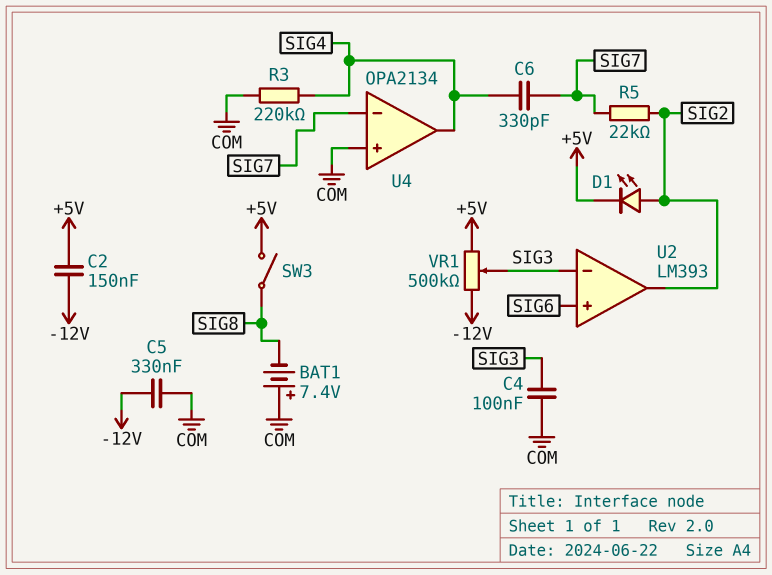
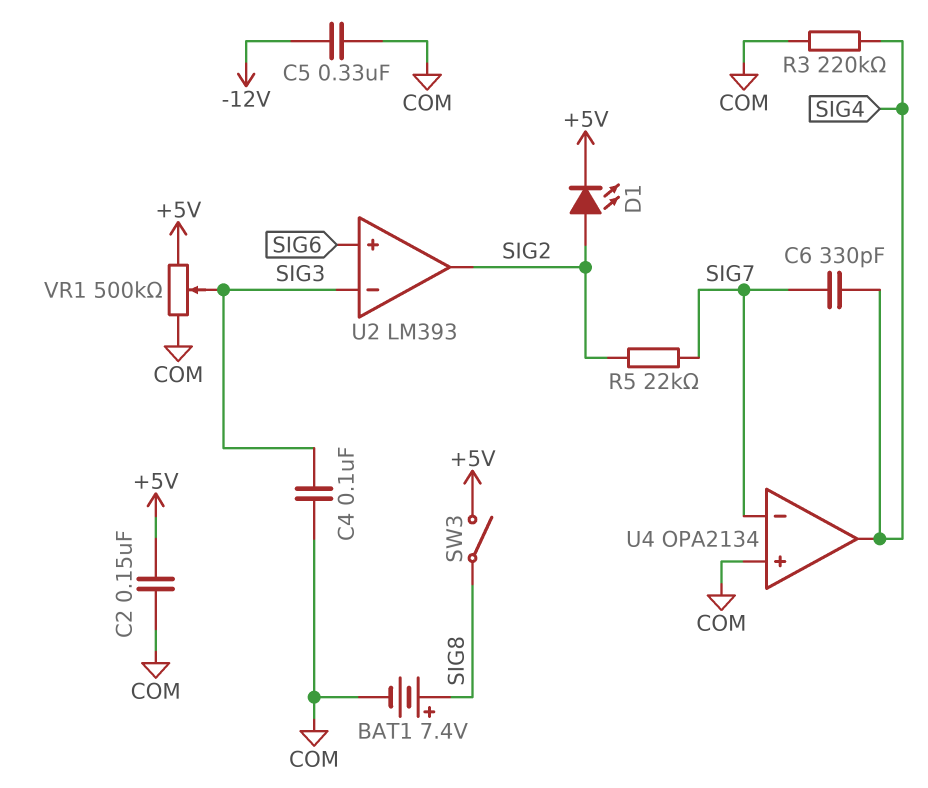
BAT1: 7.4V (plus COM, minus SIG8) -> 7.4V (plus SIG8, minus COM)
C2: 150nF (+5V, -12V) -> 150nF (+5V, COM)
VR1: 500k (+5V, -12V, wiper SIG3) -> 500k (+5V, COM, wiper SIG3)

